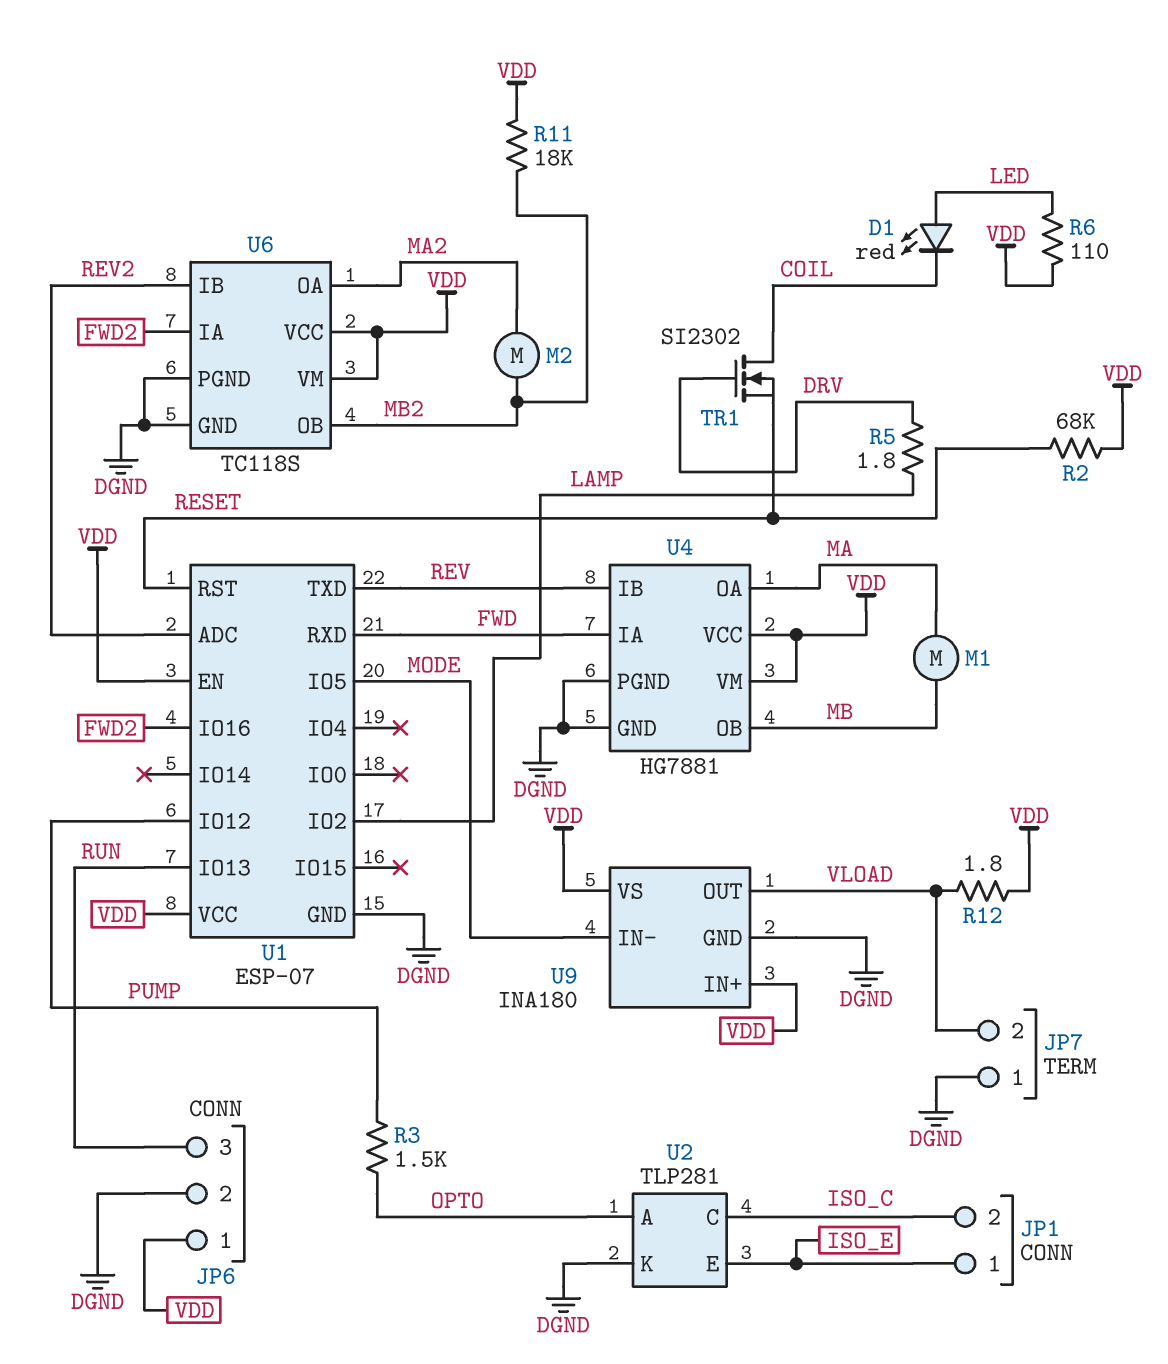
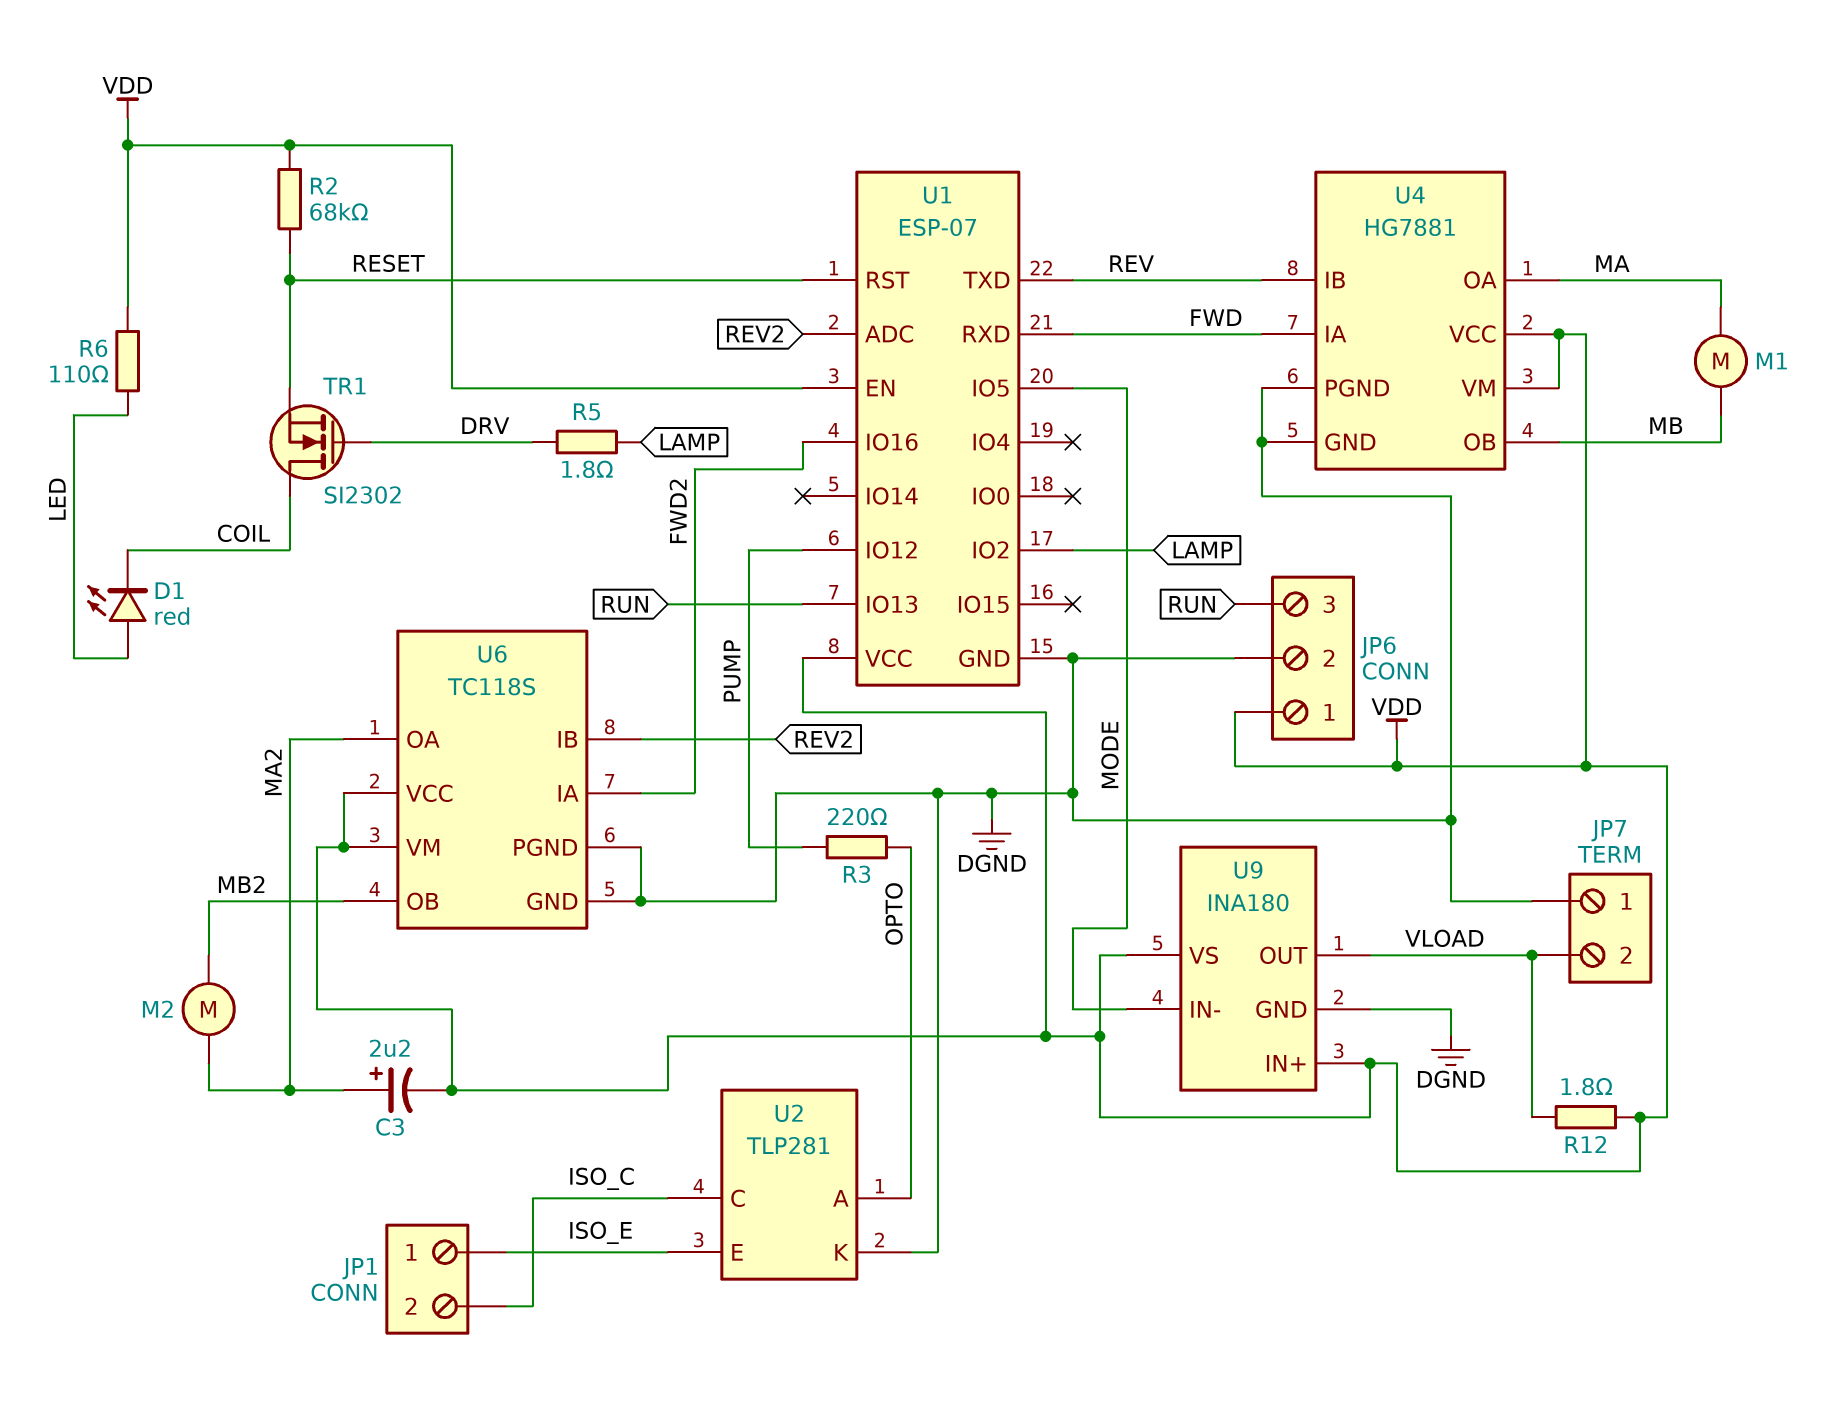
C3: none -> 2.2uF (plus MA2, minus VDD)
R3: 1.5k (OPTO, PUMP) -> 220 (OPTO, PUMP)
R11: 18k (MB2, VDD) -> none

